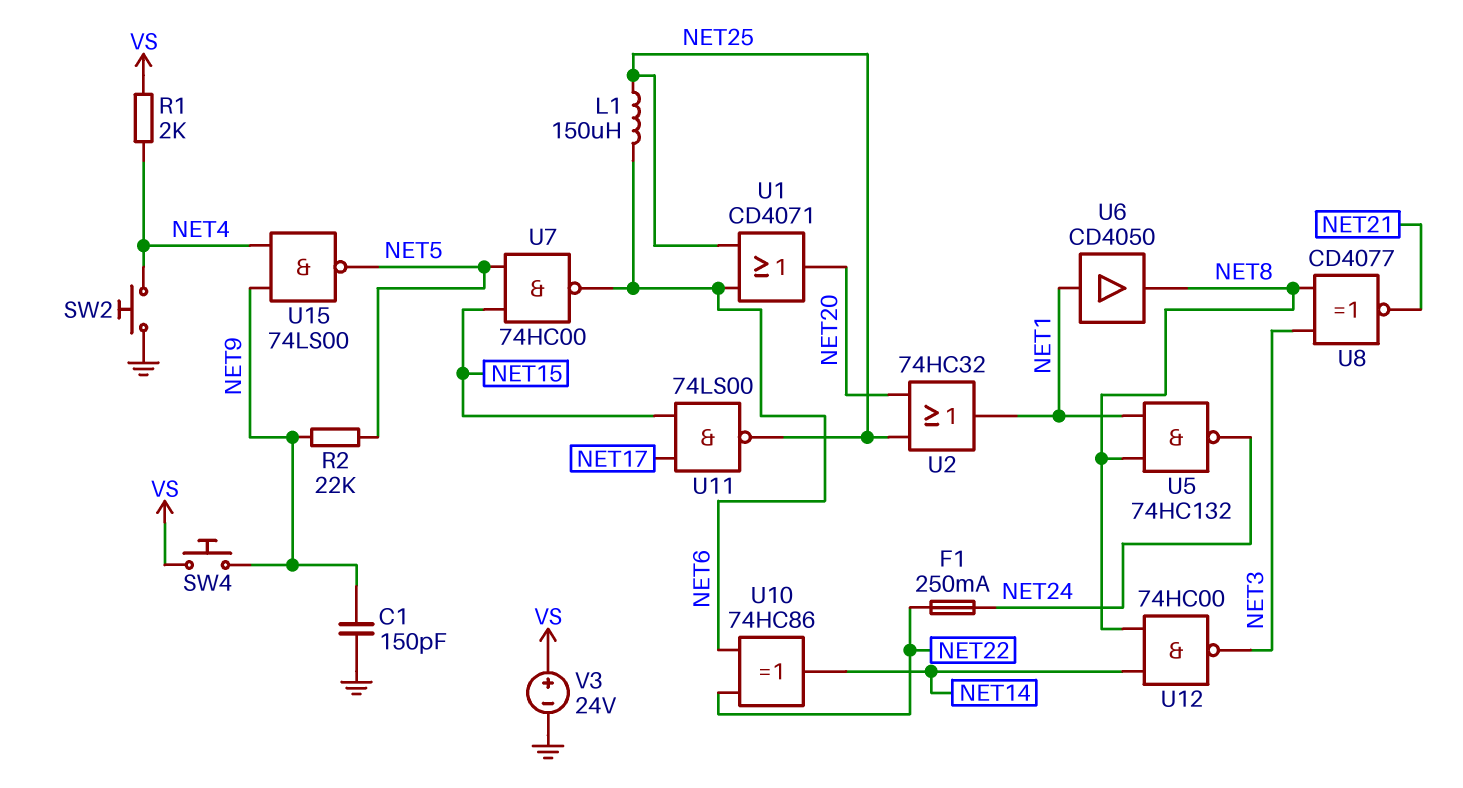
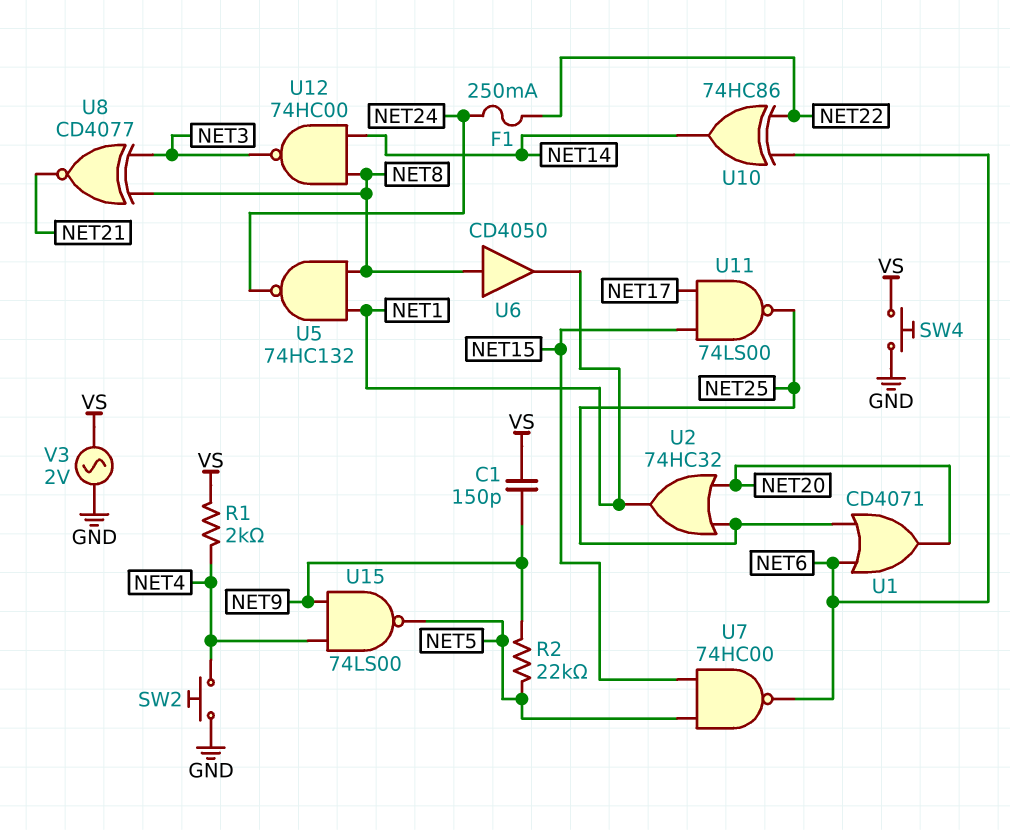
C1: 150pF (GND, NET9) -> 150pF (NET9, VS)
L1: 150uH (NET6, NET25) -> none
SW4: button (NET9, VS) -> button (GND, VS)
U6: buffer CD4050 (in NET1, out NET8) -> buffer CD4050 (in NET8, out NET1)
V3: 24V (plus VS, minus GND) -> AC 2V (GND, VS)

